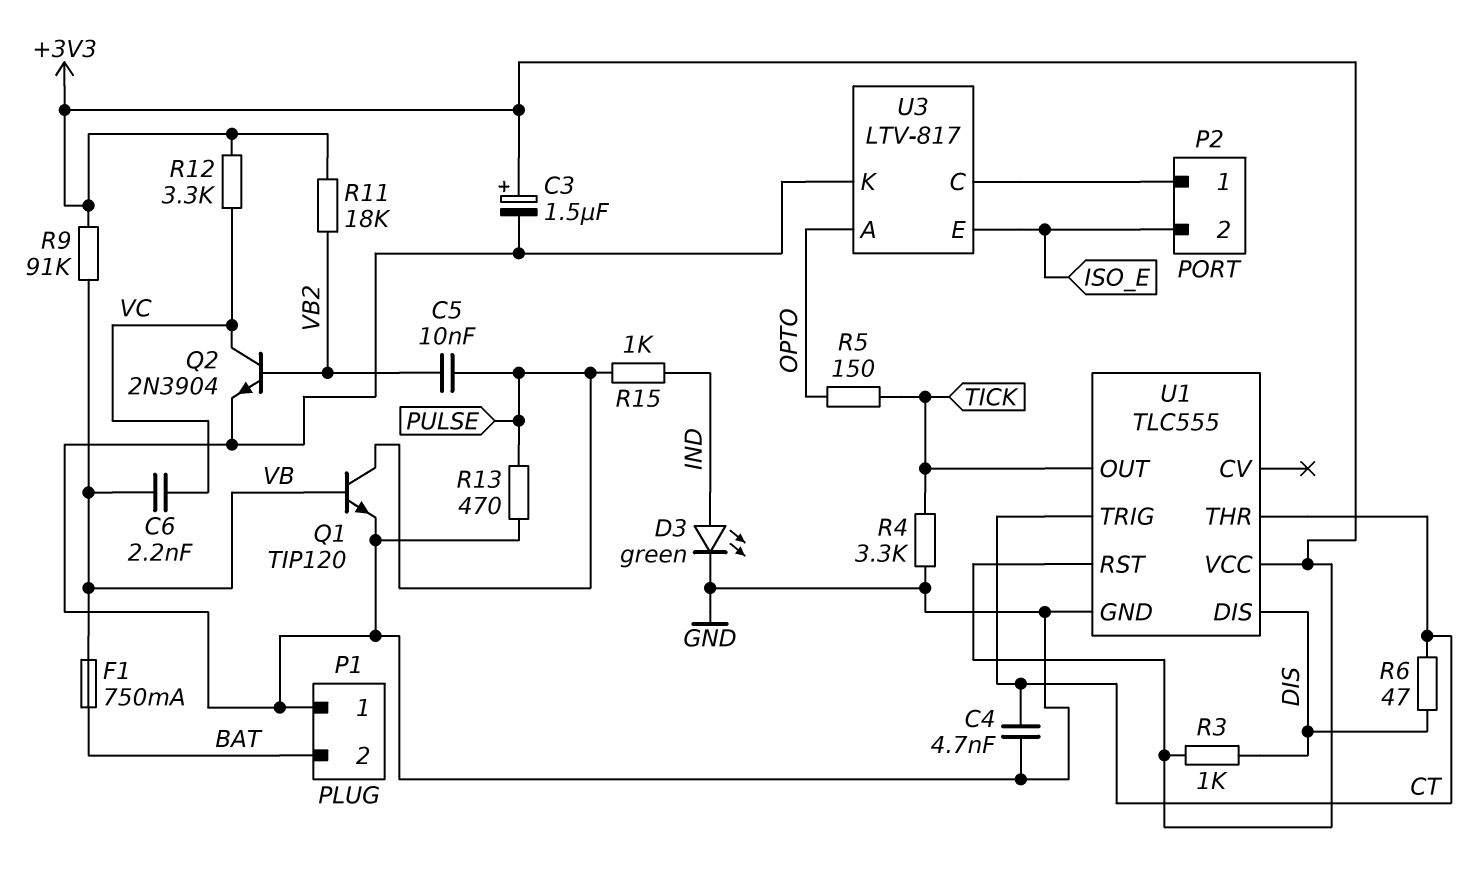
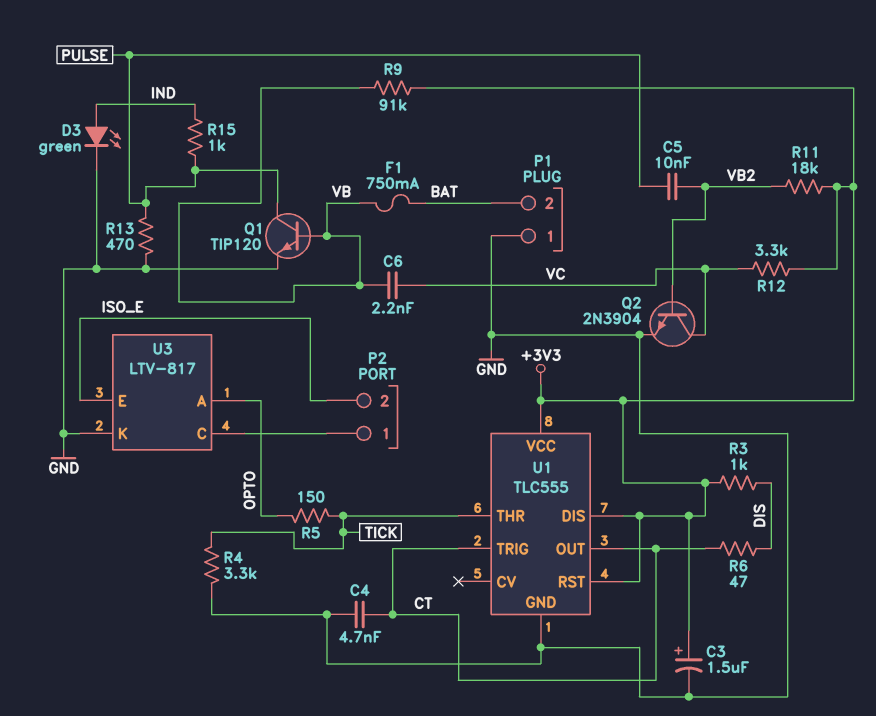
U1 pin DIS: DIS -> +3V3
U1 pin OUT: TICK -> CT
U1 pin THR: CT -> TICK

